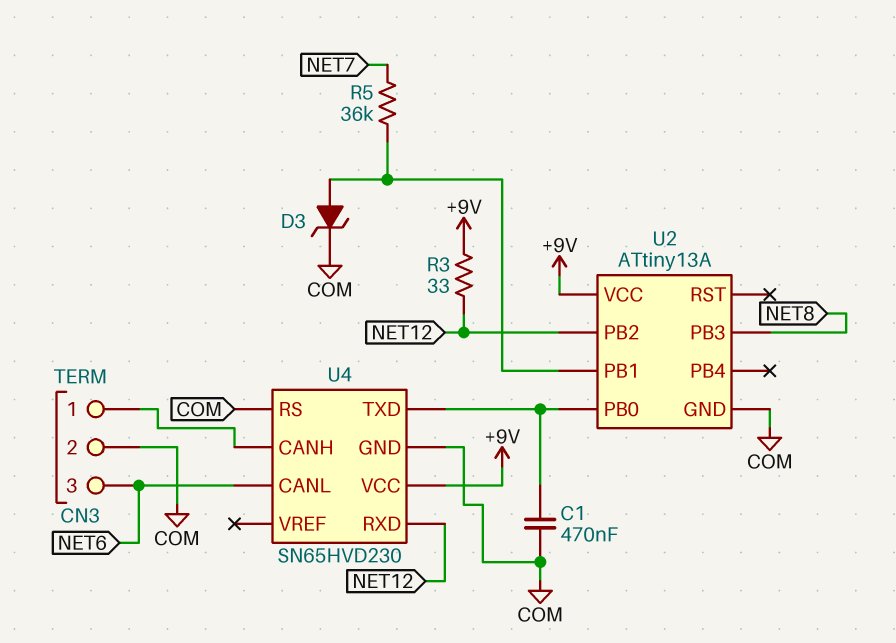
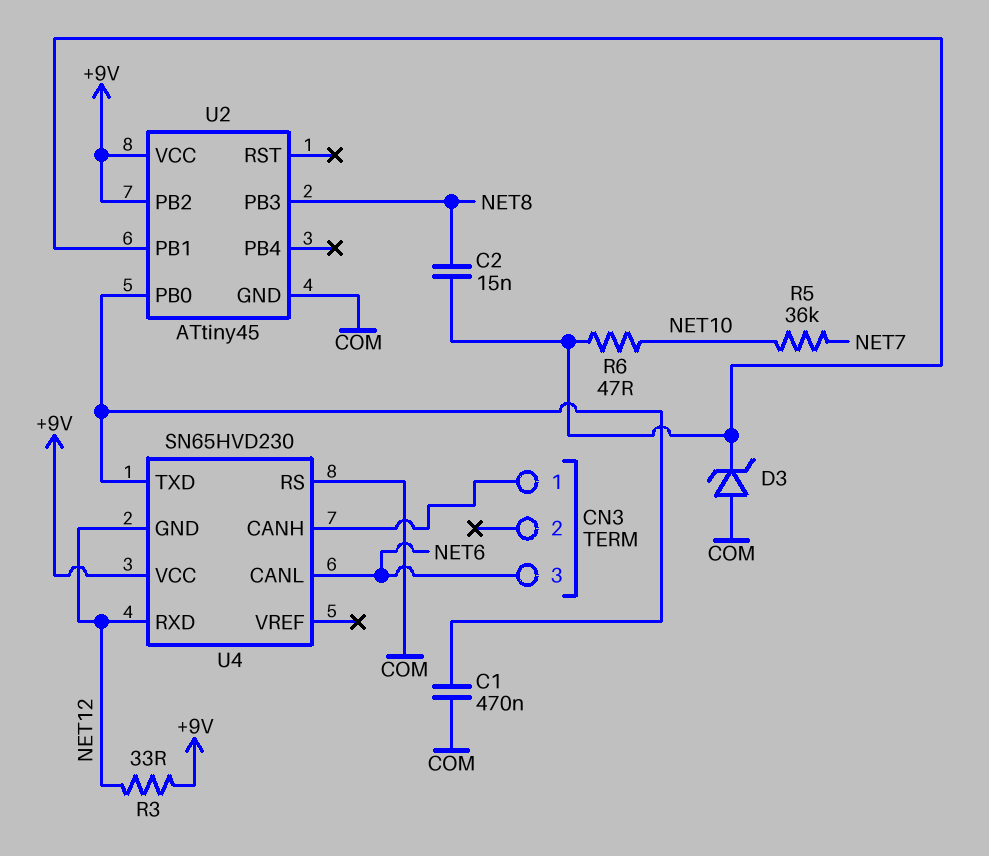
C2: none -> 15nF (NET8, U2/PB1)
CN3 pin 2: COM -> none
D3: zener (A U2/PB1, K COM) -> zener (A COM, K U2/PB1)
R5: 36k (NET7, U2/PB1) -> 36k (NET7, NET10)
R6: none -> 47 (NET10, U2/PB1)
U2: ATtiny13A -> ATtiny45
U2 pin PB2: NET12 -> +9V
U4 pin GND: COM -> NET12

